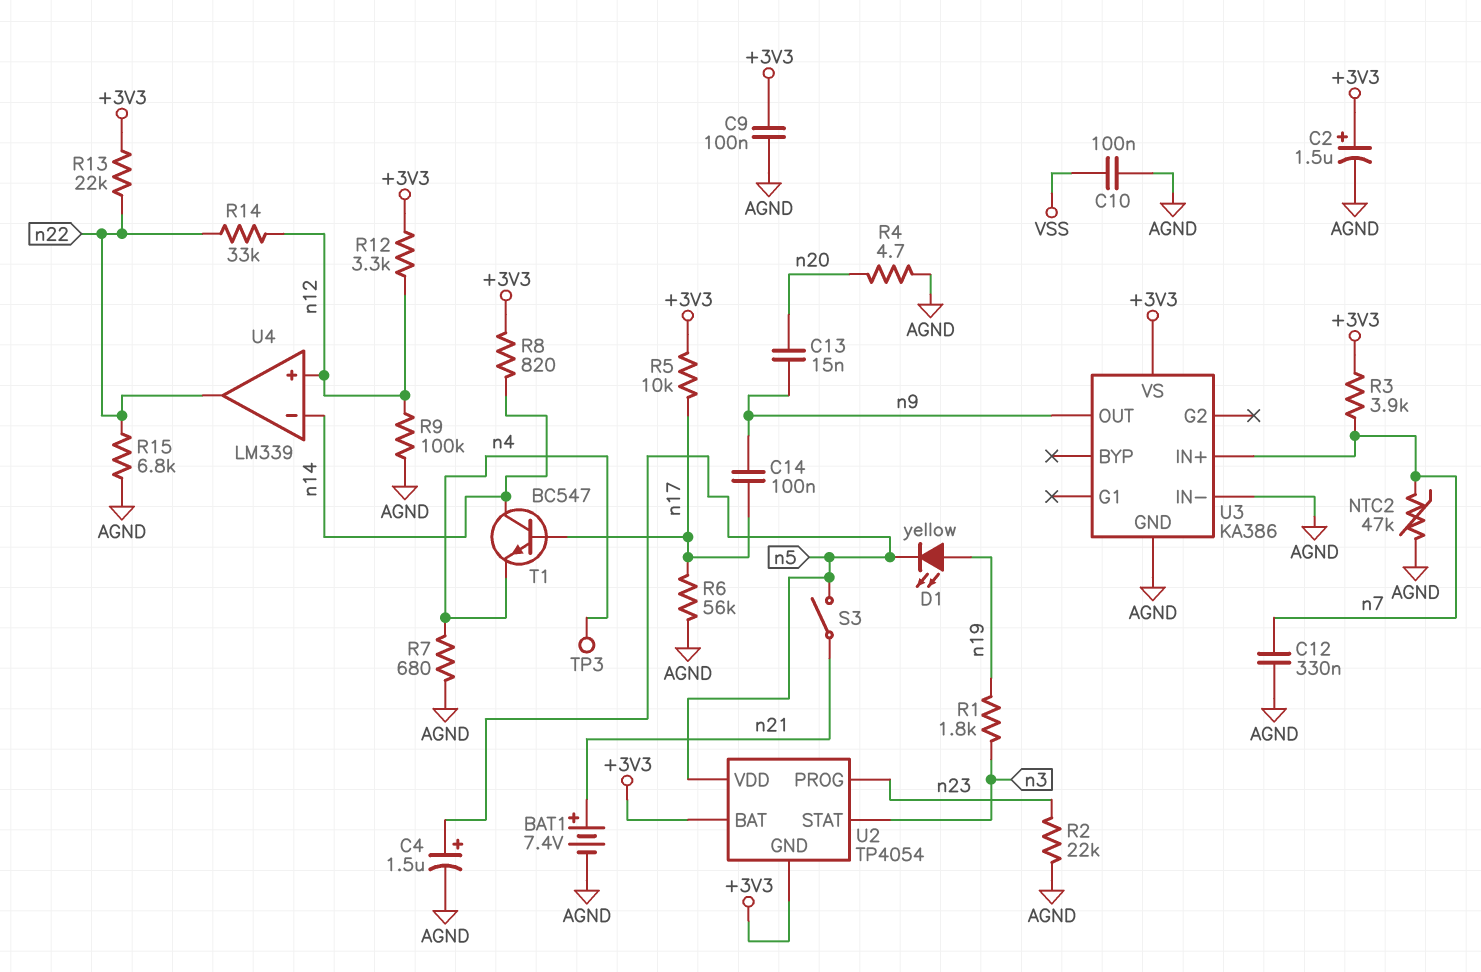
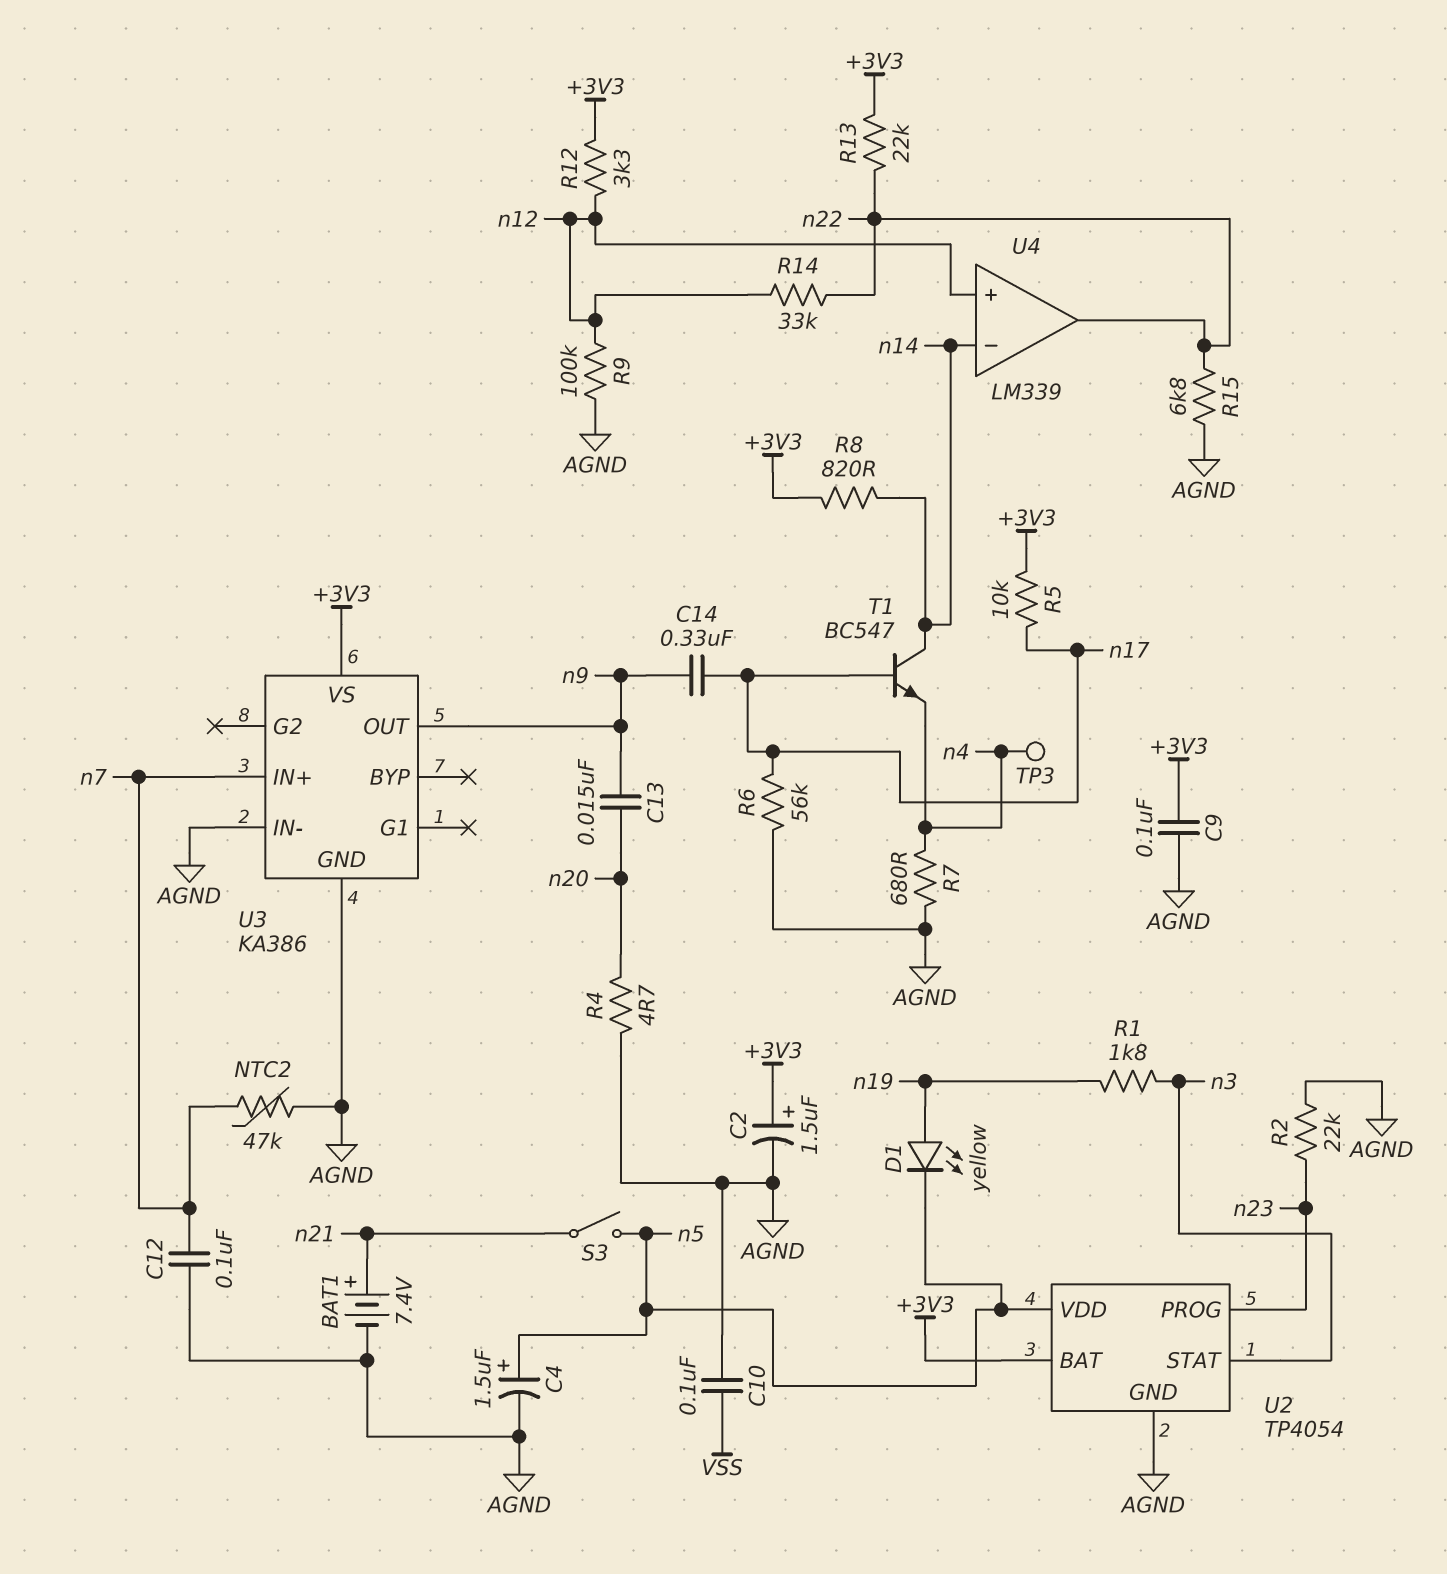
C12: 330nF (AGND, n7) -> 100nF (AGND, n7)
C14: 100nF (n9, n17) -> 330nF (n9, n17)
R3: 3.9k (+3V3, n7) -> none
U2 pin GND: +3V3 -> AGND

